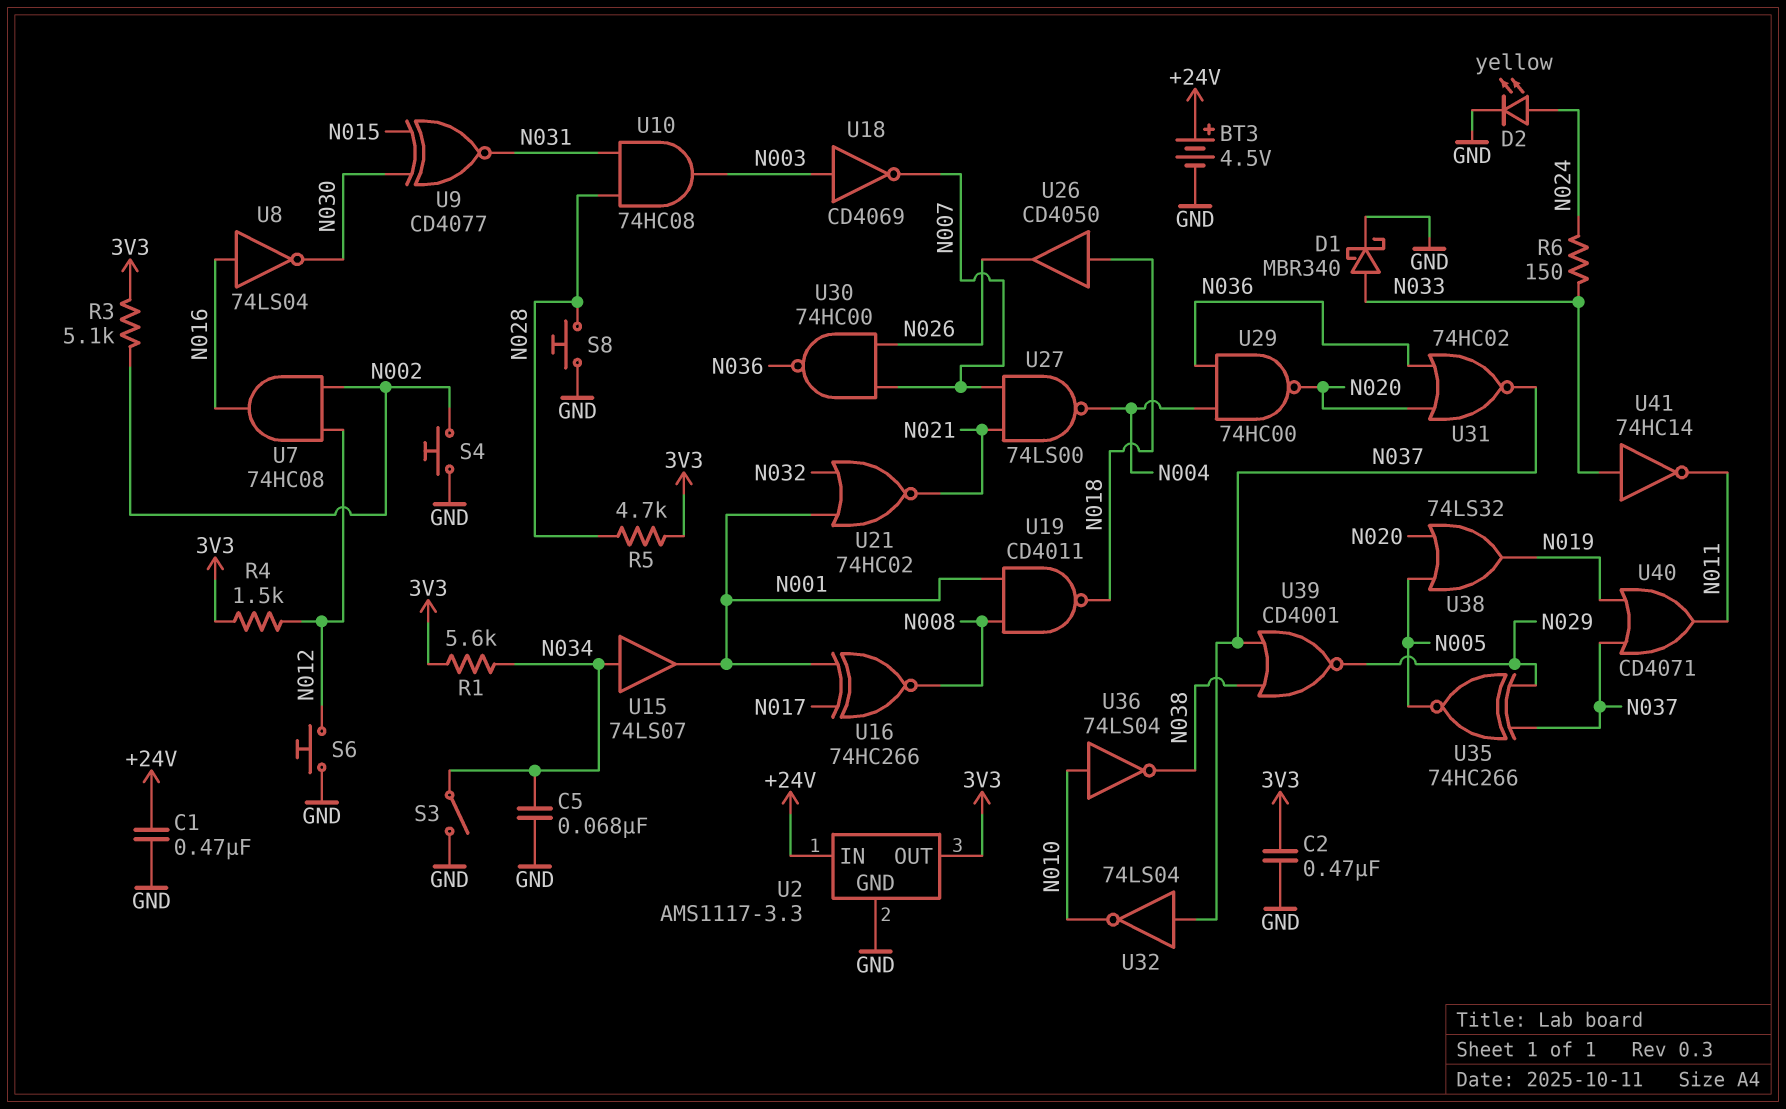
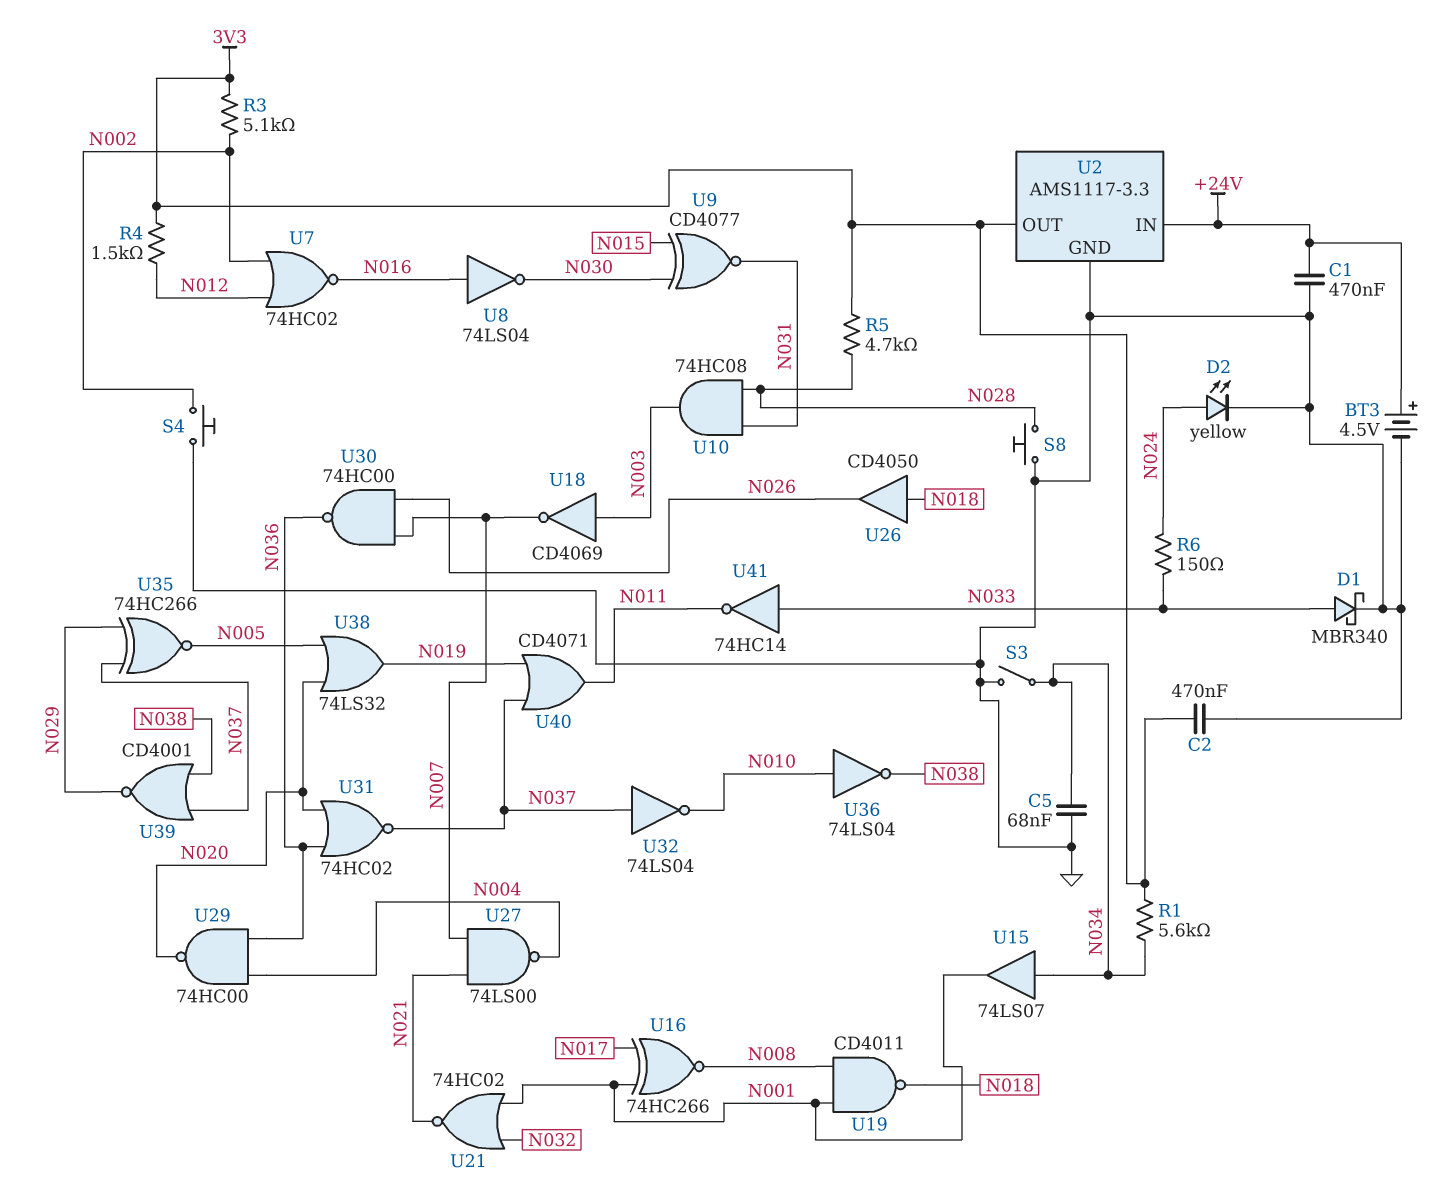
S6: button (GND, N012) -> none
U7: AND 74HC08 (in N002, in N012, out N016) -> NOR 74HC02 (in N002, in N012, out N016)

